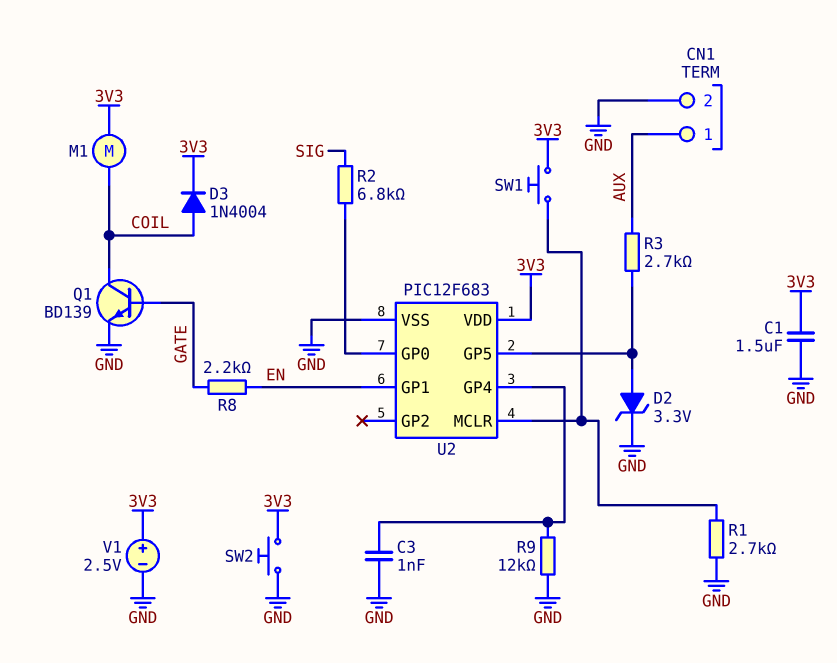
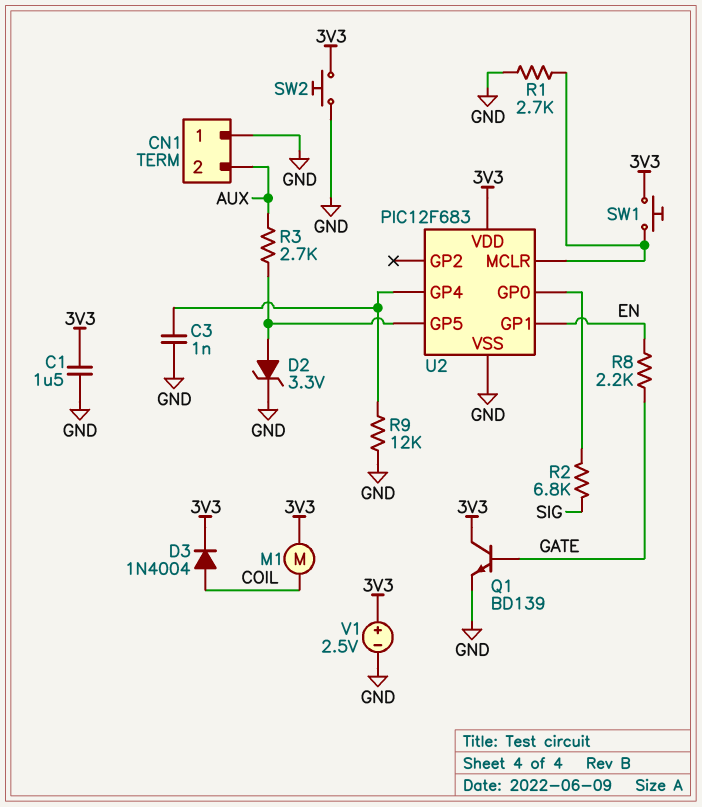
CN1 pin 1: AUX -> GND
CN1 pin 2: GND -> AUX
Q1: NPN BD139 (B GATE, C COIL, E GND) -> NPN BD139 (B GATE, C 3V3, E GND)

